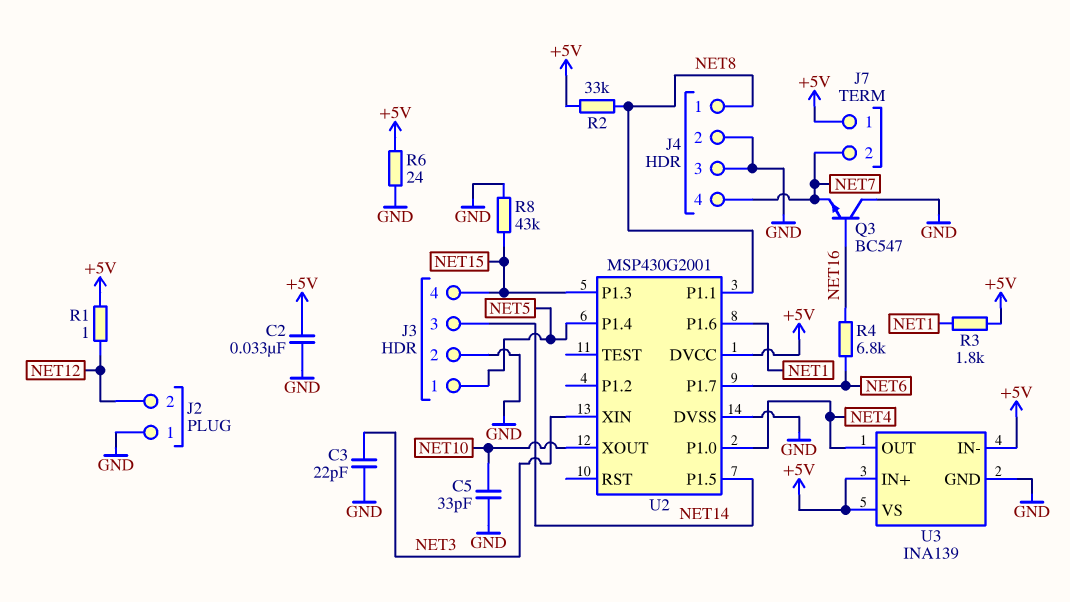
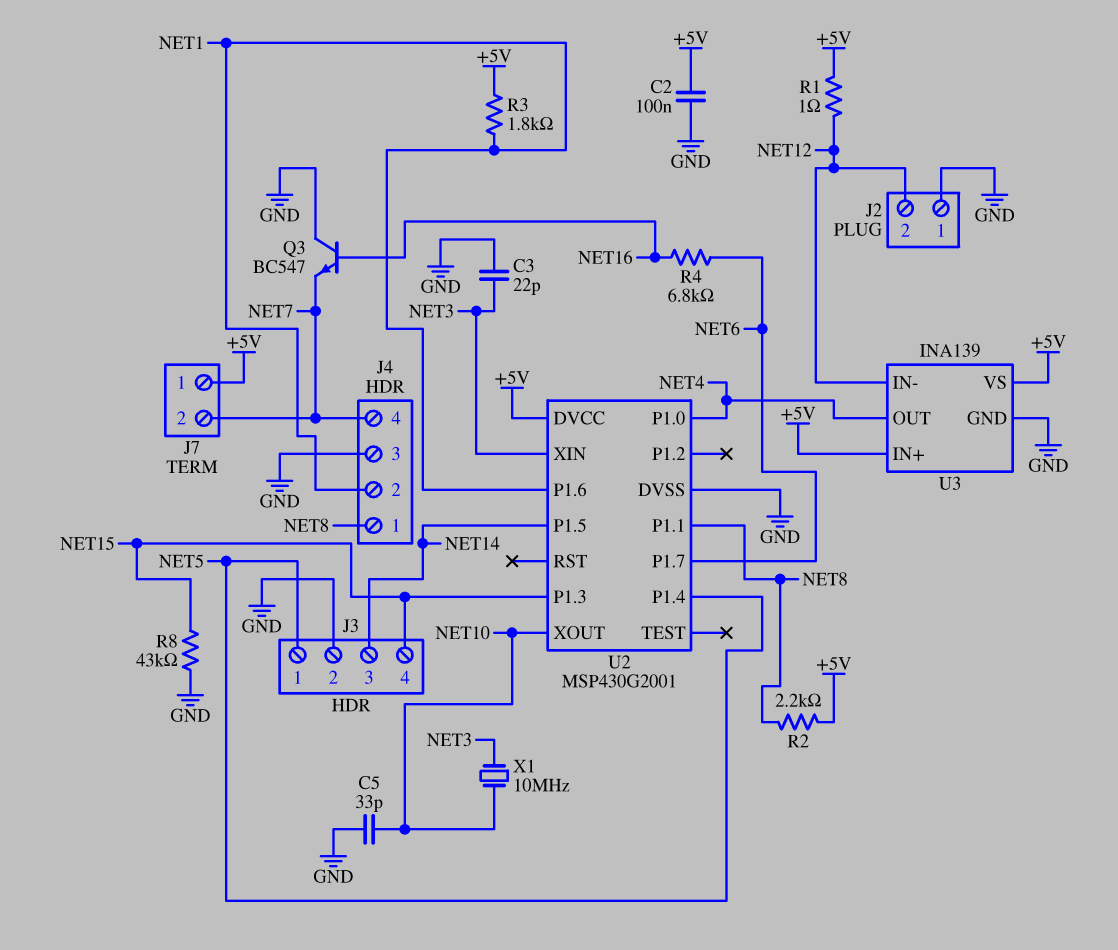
C2: 33nF (+5V, GND) -> 100nF (+5V, GND)
J4 pin 2: GND -> NET1
R2: 33k (+5V, NET8) -> 2.2k (+5V, NET8)
R6: 24 (+5V, GND) -> none
U3 pin IN-: +5V -> NET12
X1: none -> 10MHz (NET3, NET10)

